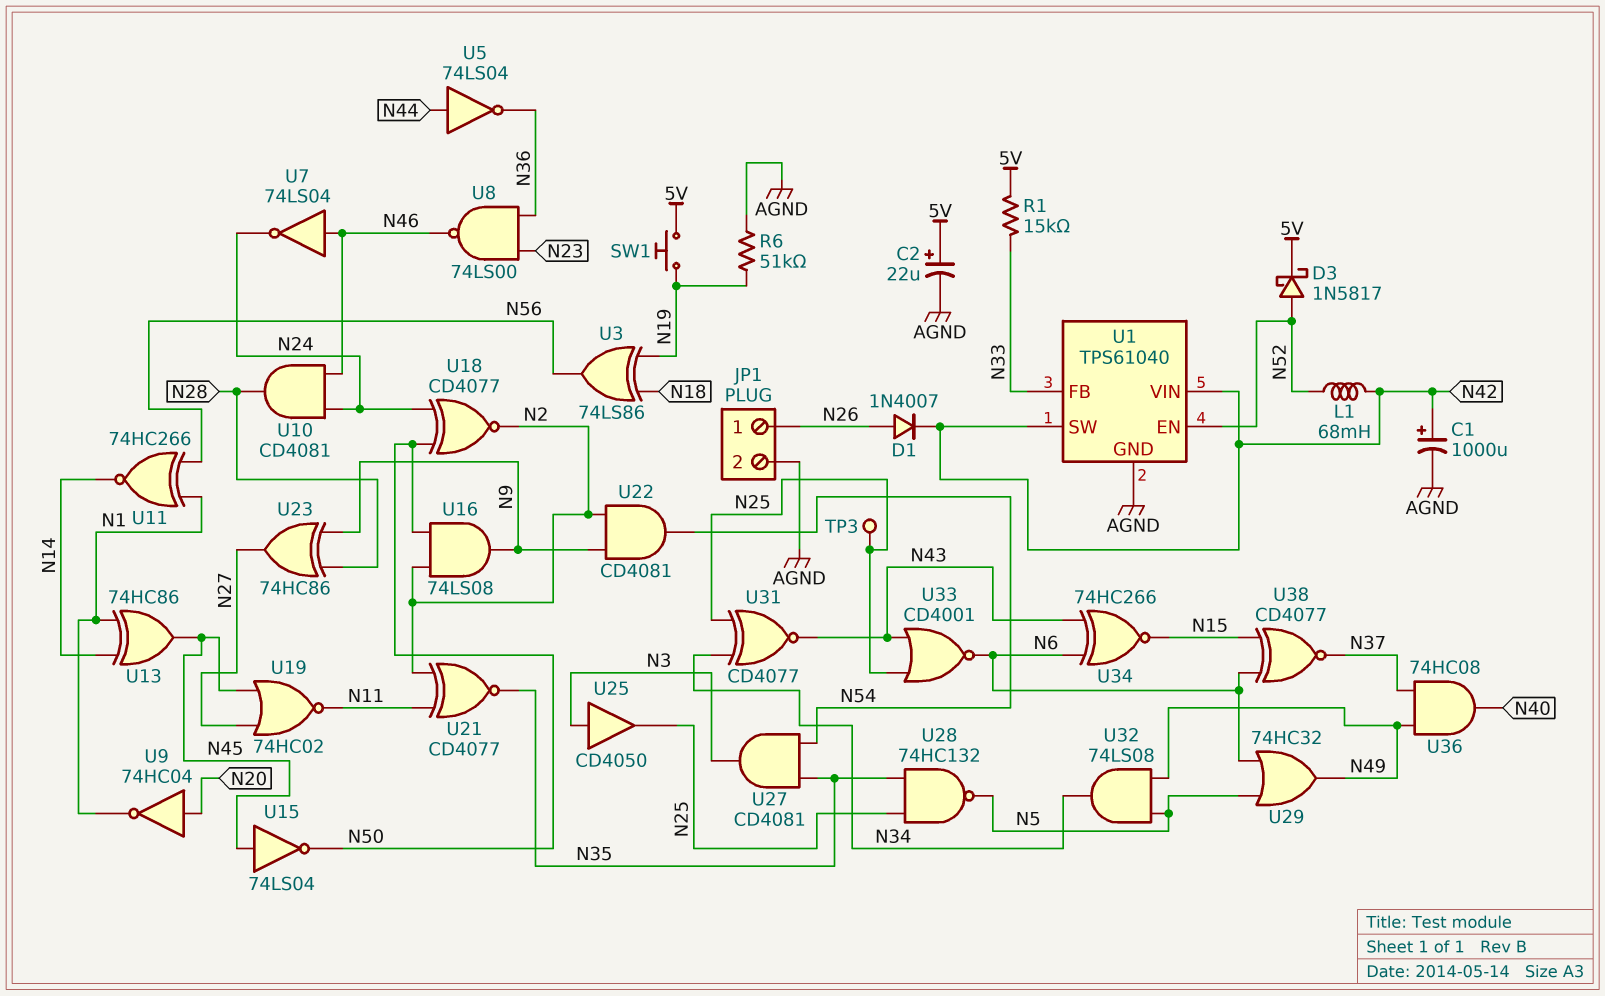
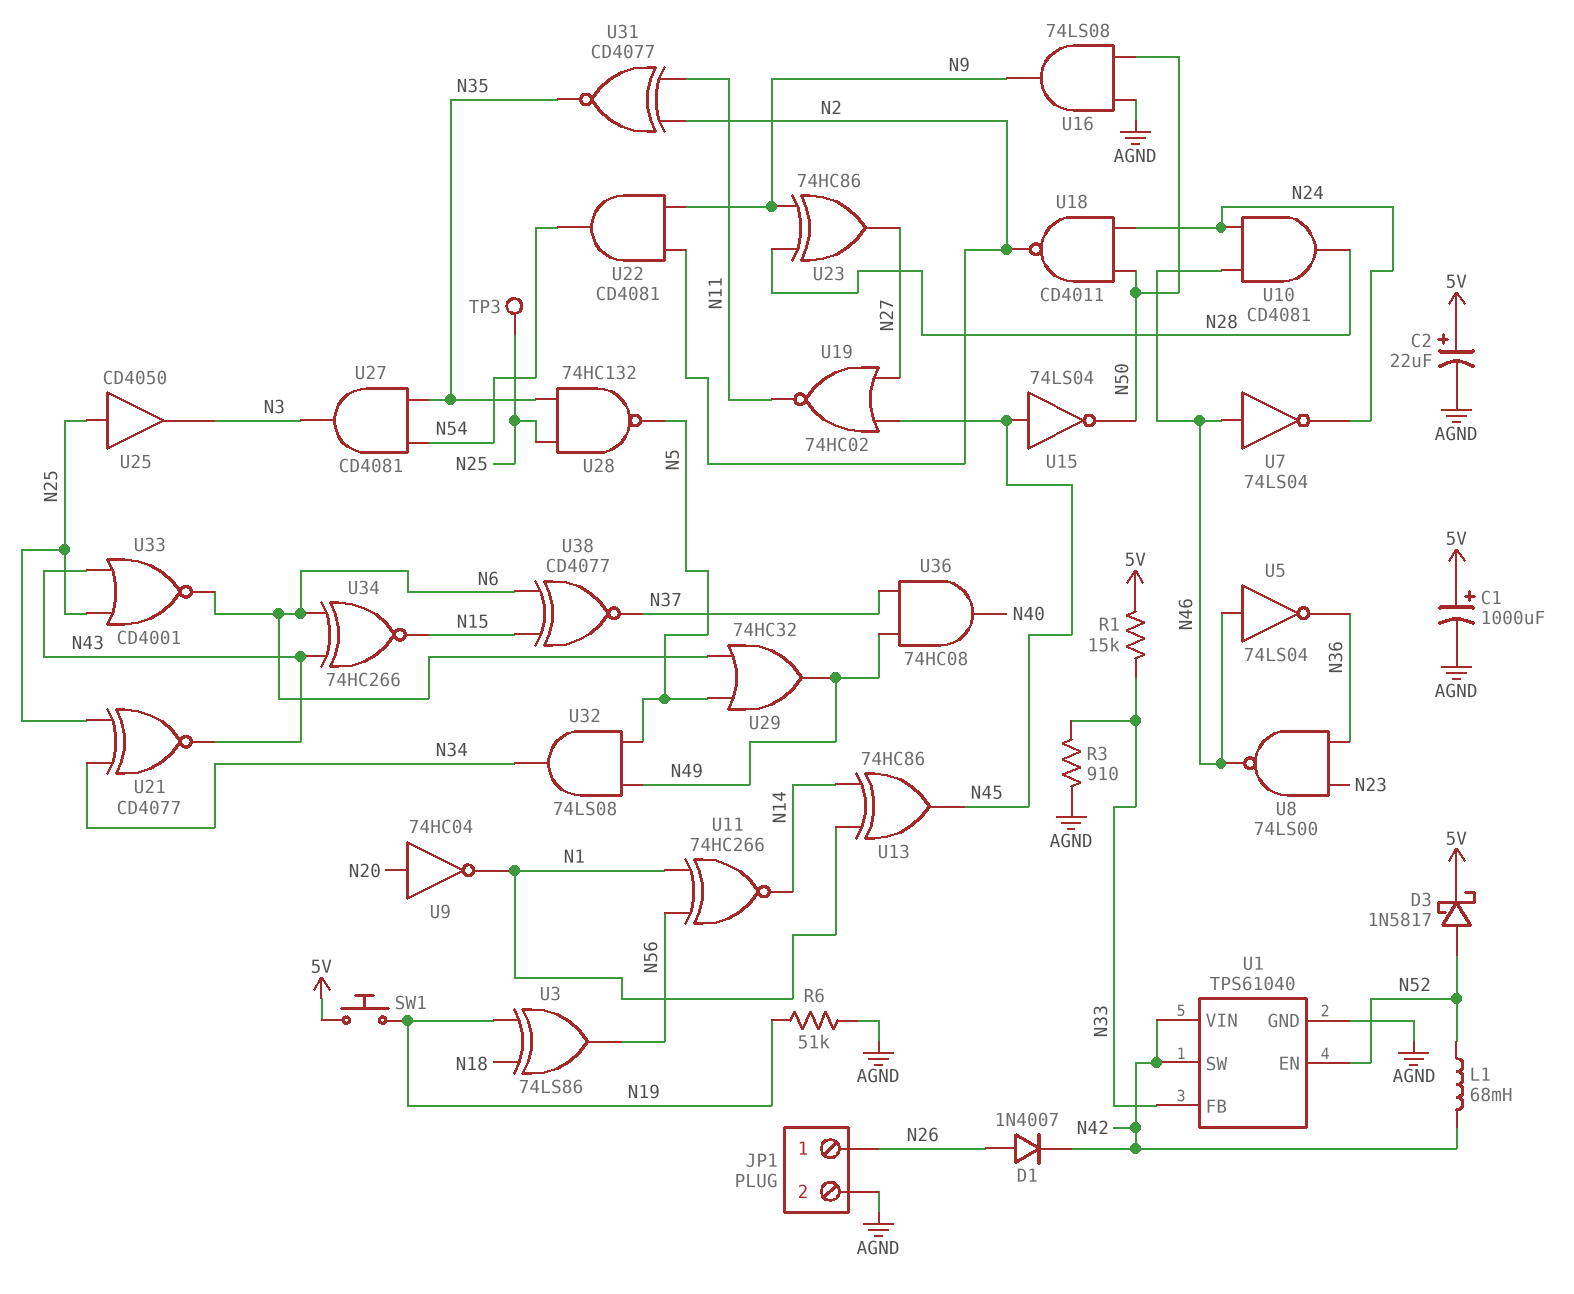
C1: 1000uF (plus N42, minus AGND) -> 1000uF (plus 5V, minus AGND)
R3: none -> 910 (AGND, N33)
U5: NOT 74LS04 (in N44, out N36) -> NOT 74LS04 (in N46, out N36)
U16: AND 74LS08 (in N2, in N50, out N9) -> AND 74LS08 (in AGND, in N50, out N9)
U18: XNOR CD4077 (in N24, in N50, out N2) -> NAND CD4011 (in N24, in N50, out N2)
U21: XNOR CD4077 (in N2, in N11, out N35) -> XNOR CD4077 (in N25, in N34, out N43)
U25: buffer CD4050 (in N3, out N25) -> buffer CD4050 (in N25, out N3)
U31: XNOR CD4077 (in N25, in N34, out N43) -> XNOR CD4077 (in N2, in N11, out N35)

